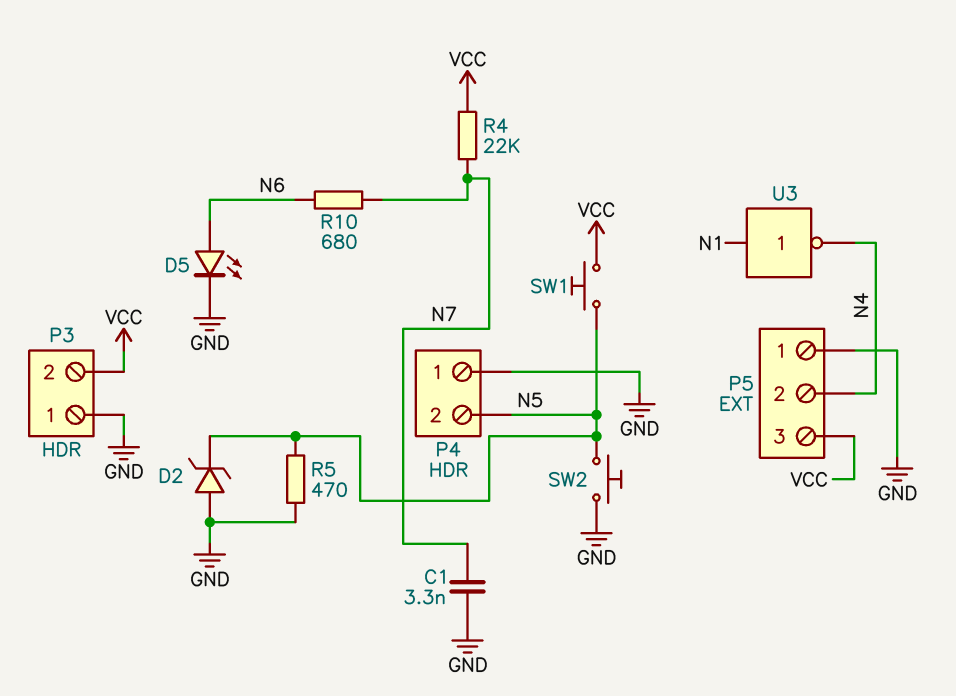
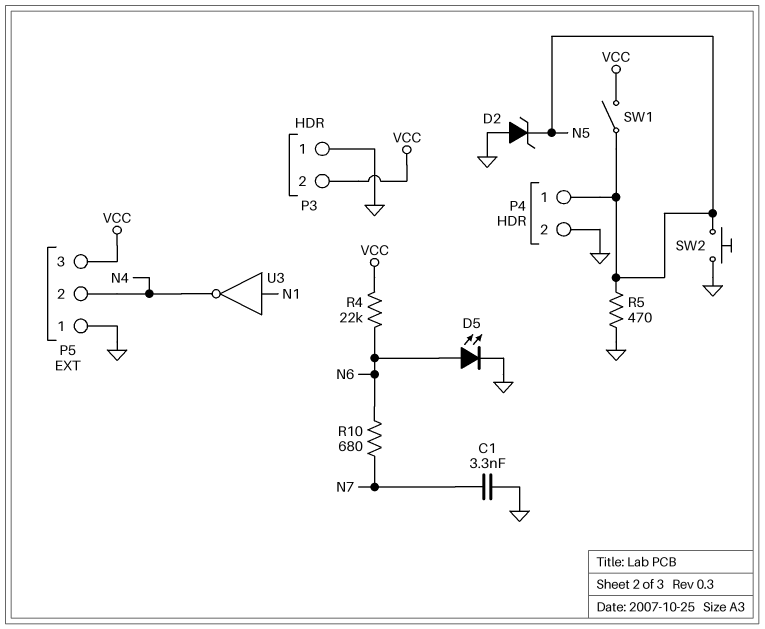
P4 pin 1: GND -> N5
P4 pin 2: N5 -> GND
R4: 22k (N7, VCC) -> 22k (N6, VCC)
SW1: button (N5, VCC) -> switch (N5, VCC)

